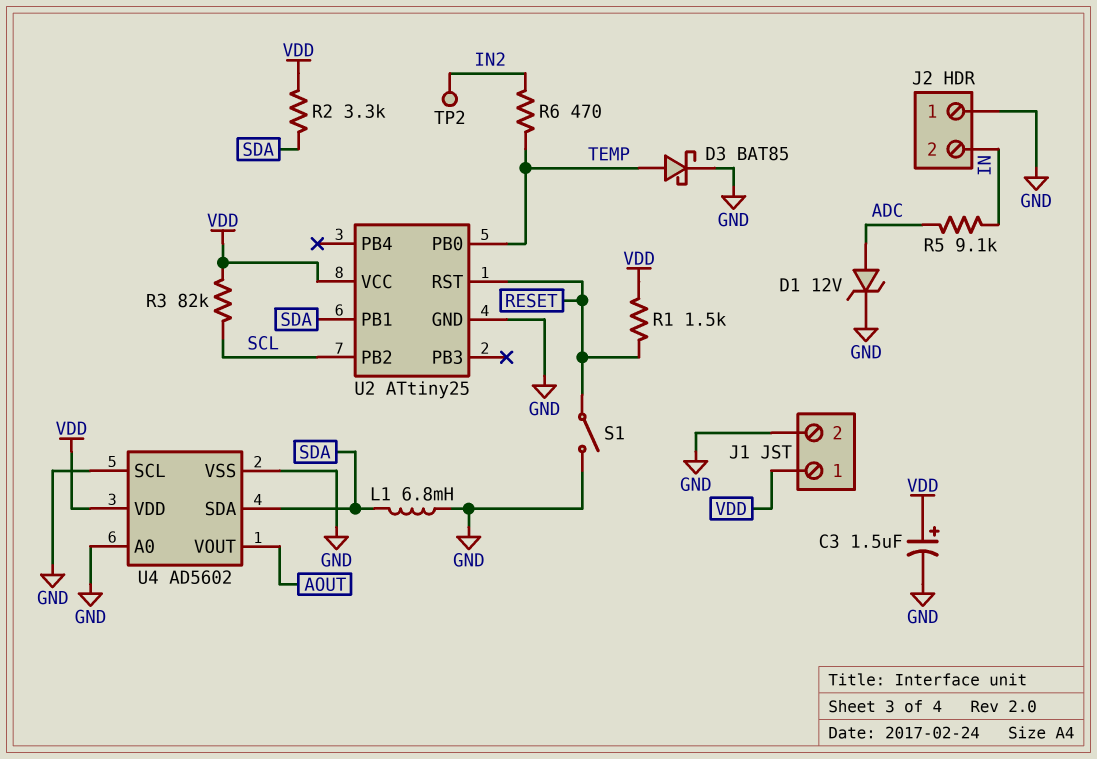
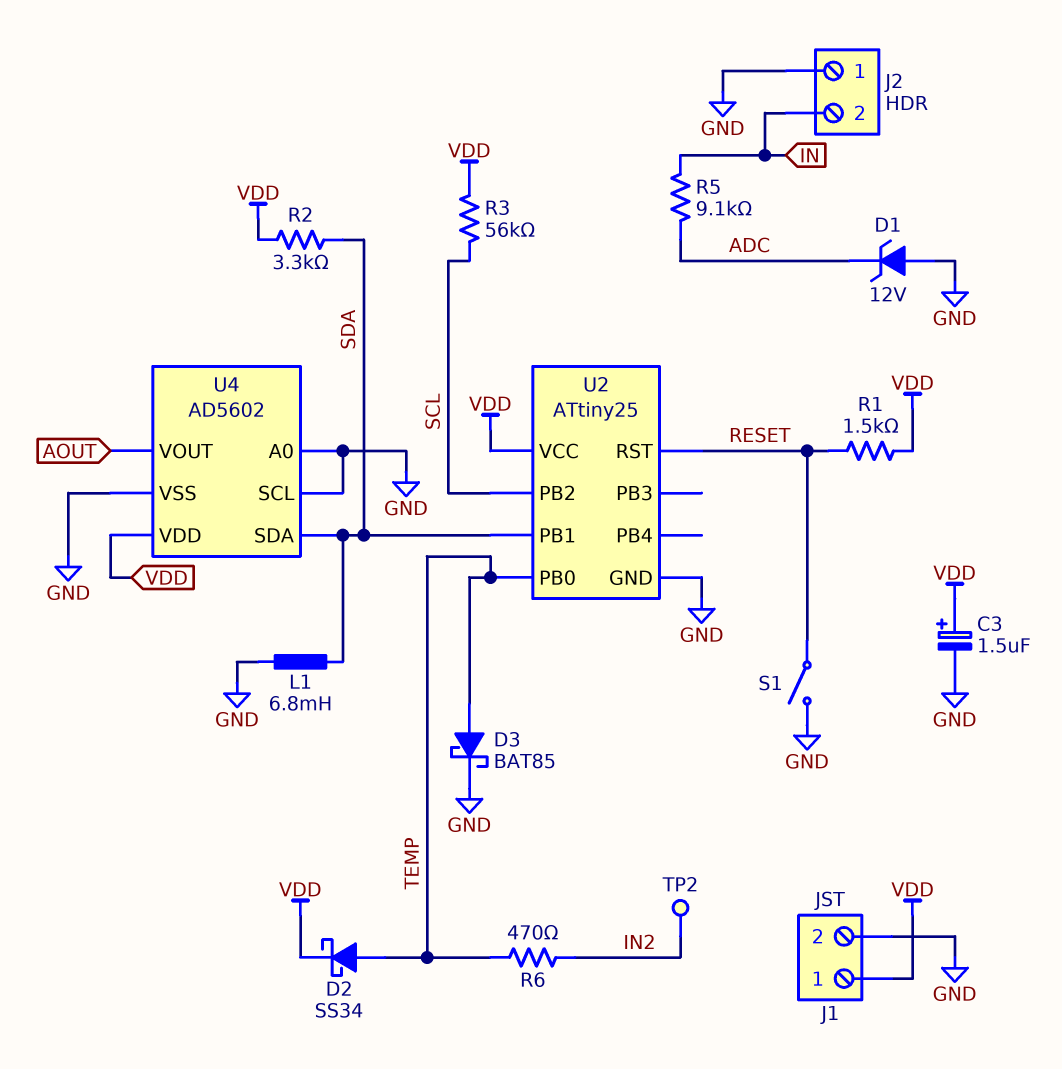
D1: zener 12V (A ADC, K GND) -> zener 12V (A GND, K ADC)
D2: none -> schottky SS34 (A TEMP, K VDD)
R3: 82k (SCL, VDD) -> 56k (SCL, VDD)

